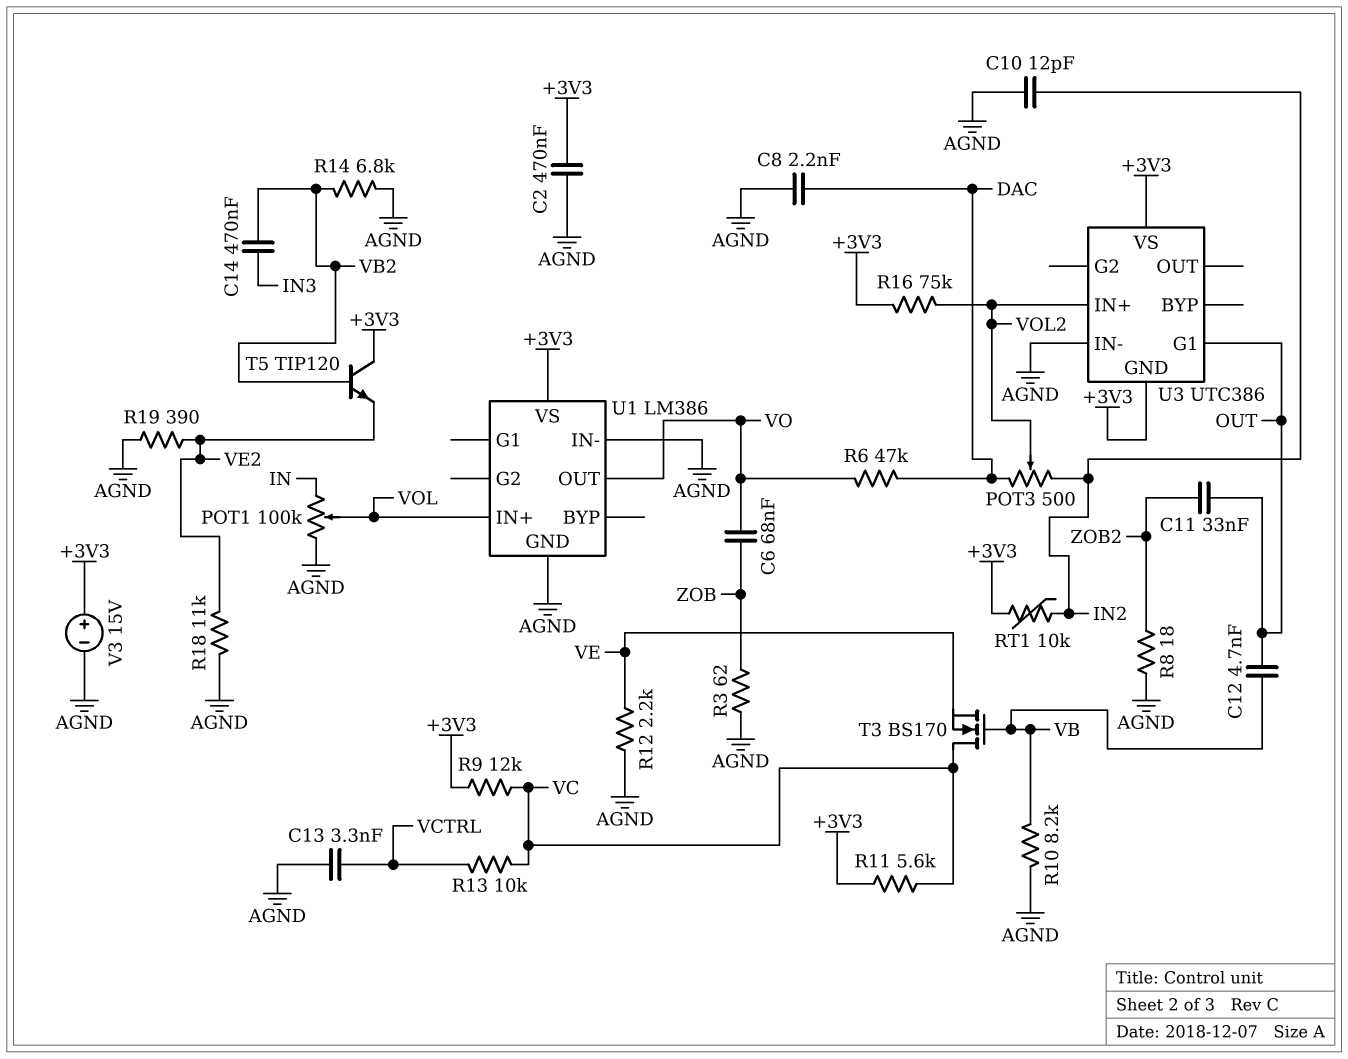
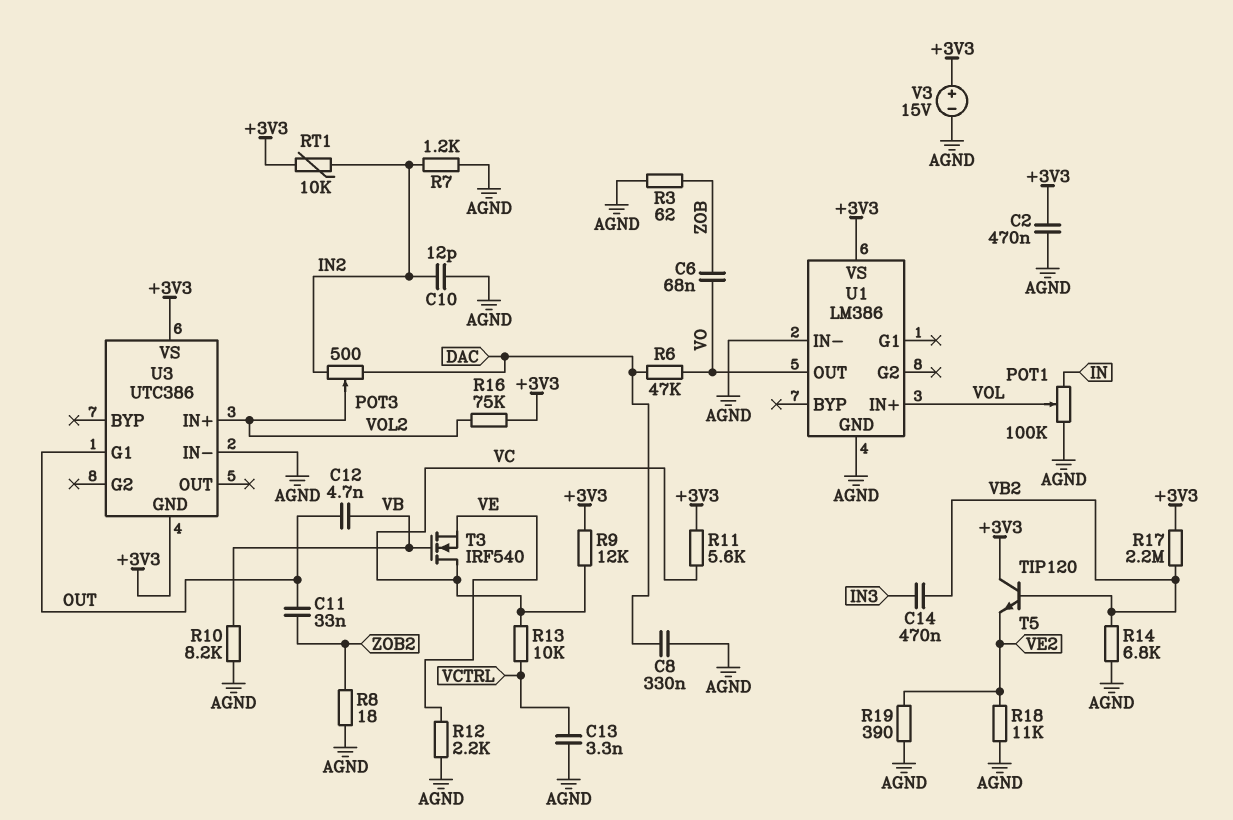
C8: 2.2nF (AGND, DAC) -> 330nF (AGND, DAC)
R7: none -> 1.2k (AGND, IN2)
R17: none -> 2.2M (+3V3, VB2)
T3: NMOS BS170 (G VB, D VC, S VE) -> NMOS IRF540 (G VB, D VC, S VE)

